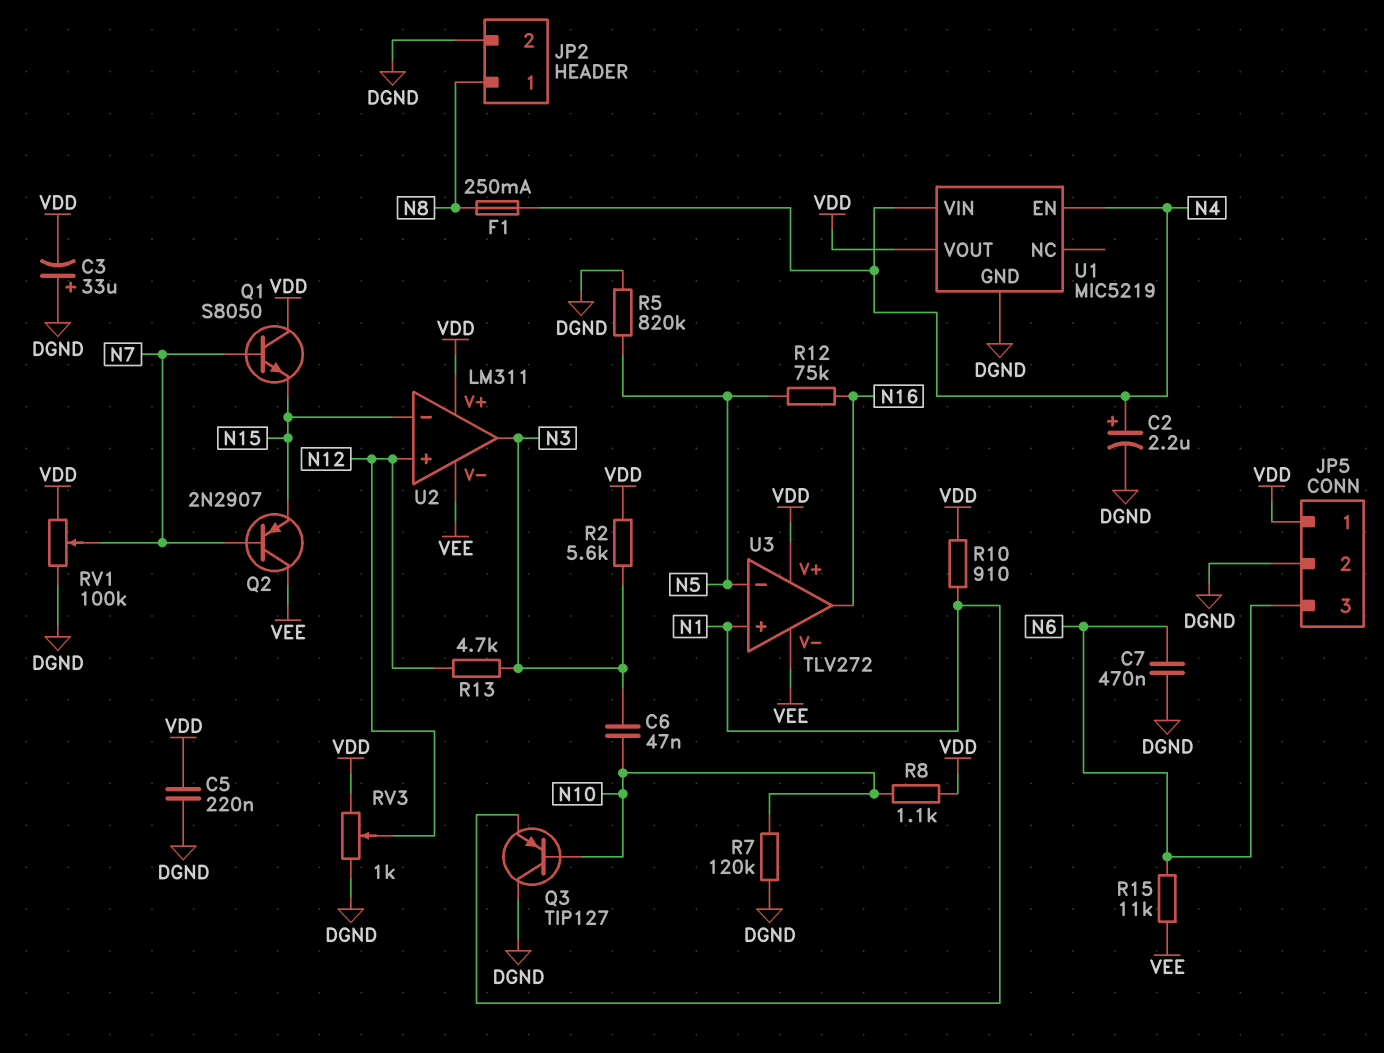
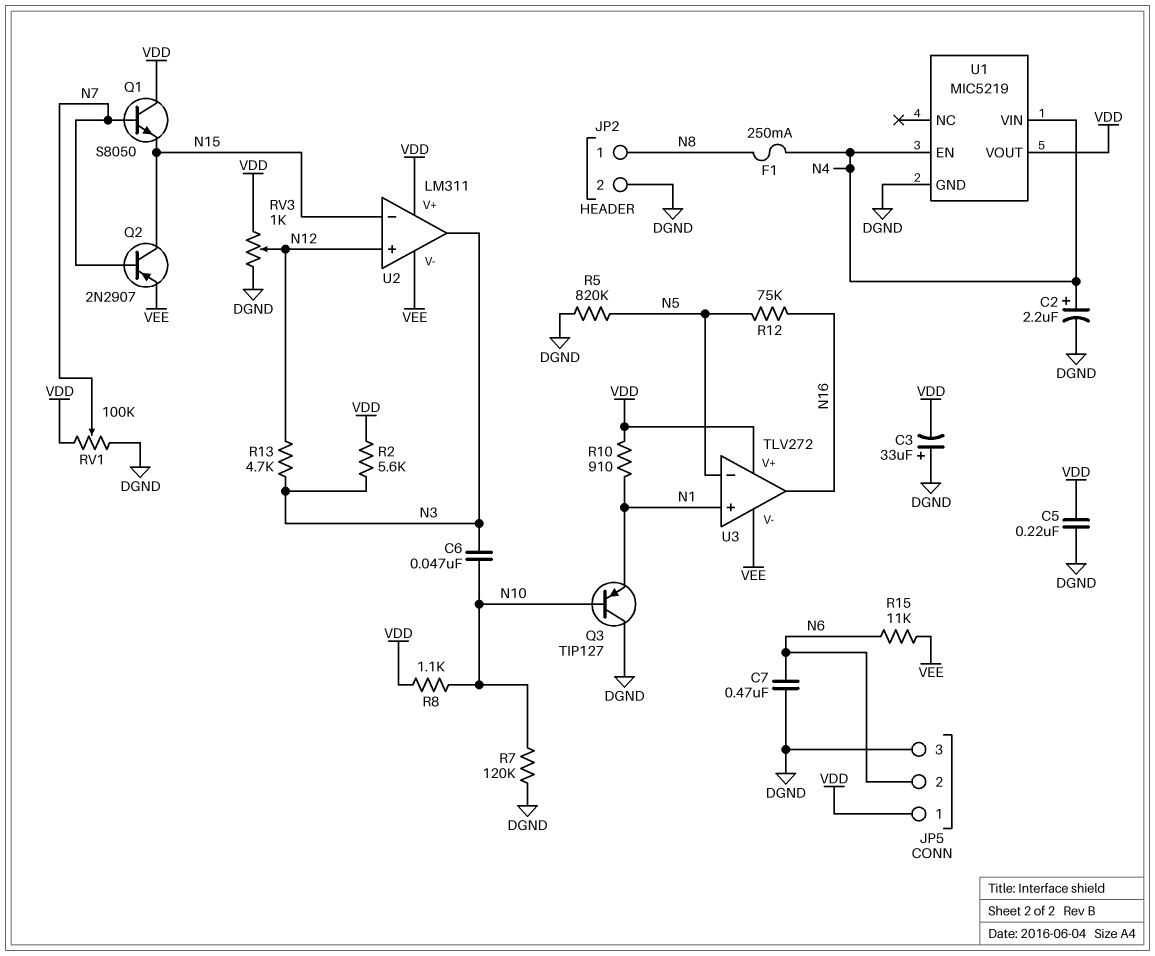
JP5 pin 2: DGND -> N6
JP5 pin 3: N6 -> DGND
Q2: PNP 2N2907 (B N7, C VEE, E N15) -> PNP 2N2907 (B N7, C N15, E VEE)

